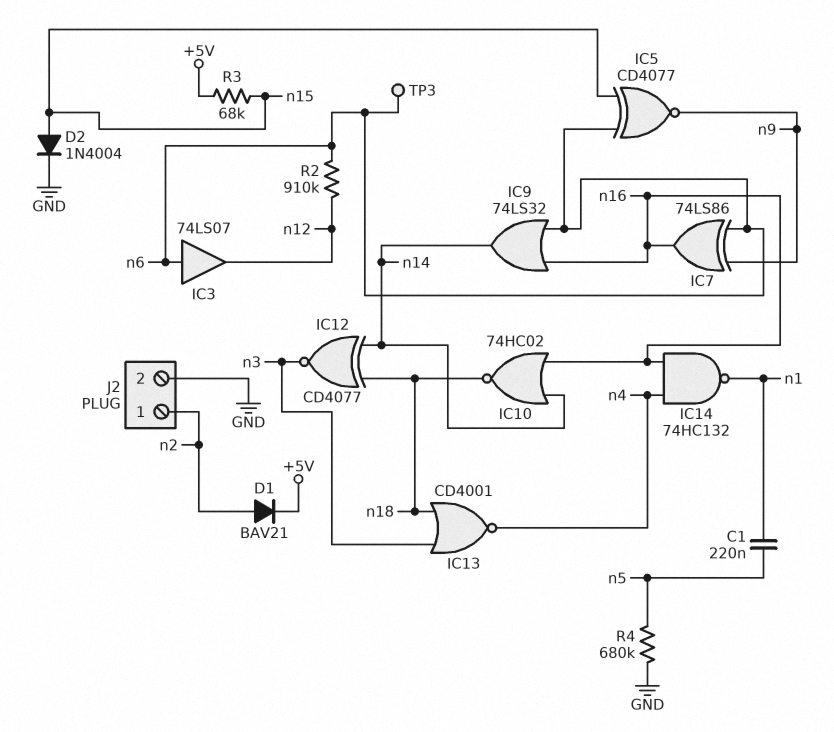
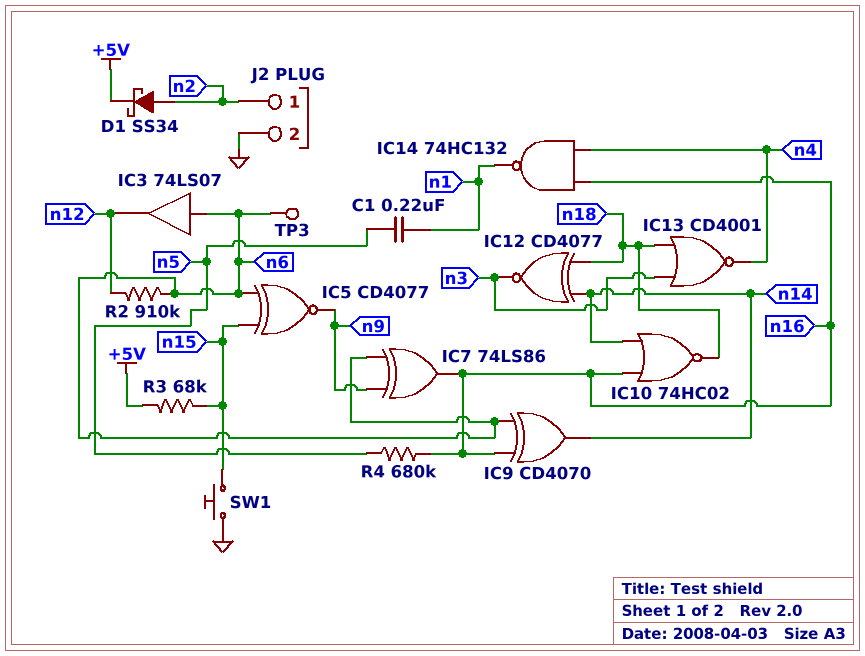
D1: diode BAV21 (A n2, K +5V) -> schottky SS34 (A n2, K +5V)
D2: diode 1N4004 (A n15, K GND) -> none
IC9: OR 74LS32 (in n6, in n16, out n14) -> XOR CD4070 (in n6, in n16, out n14)
R4: 680k (GND, n5) -> 680k (n5, n16)
SW1: none -> button (GND, n15)

